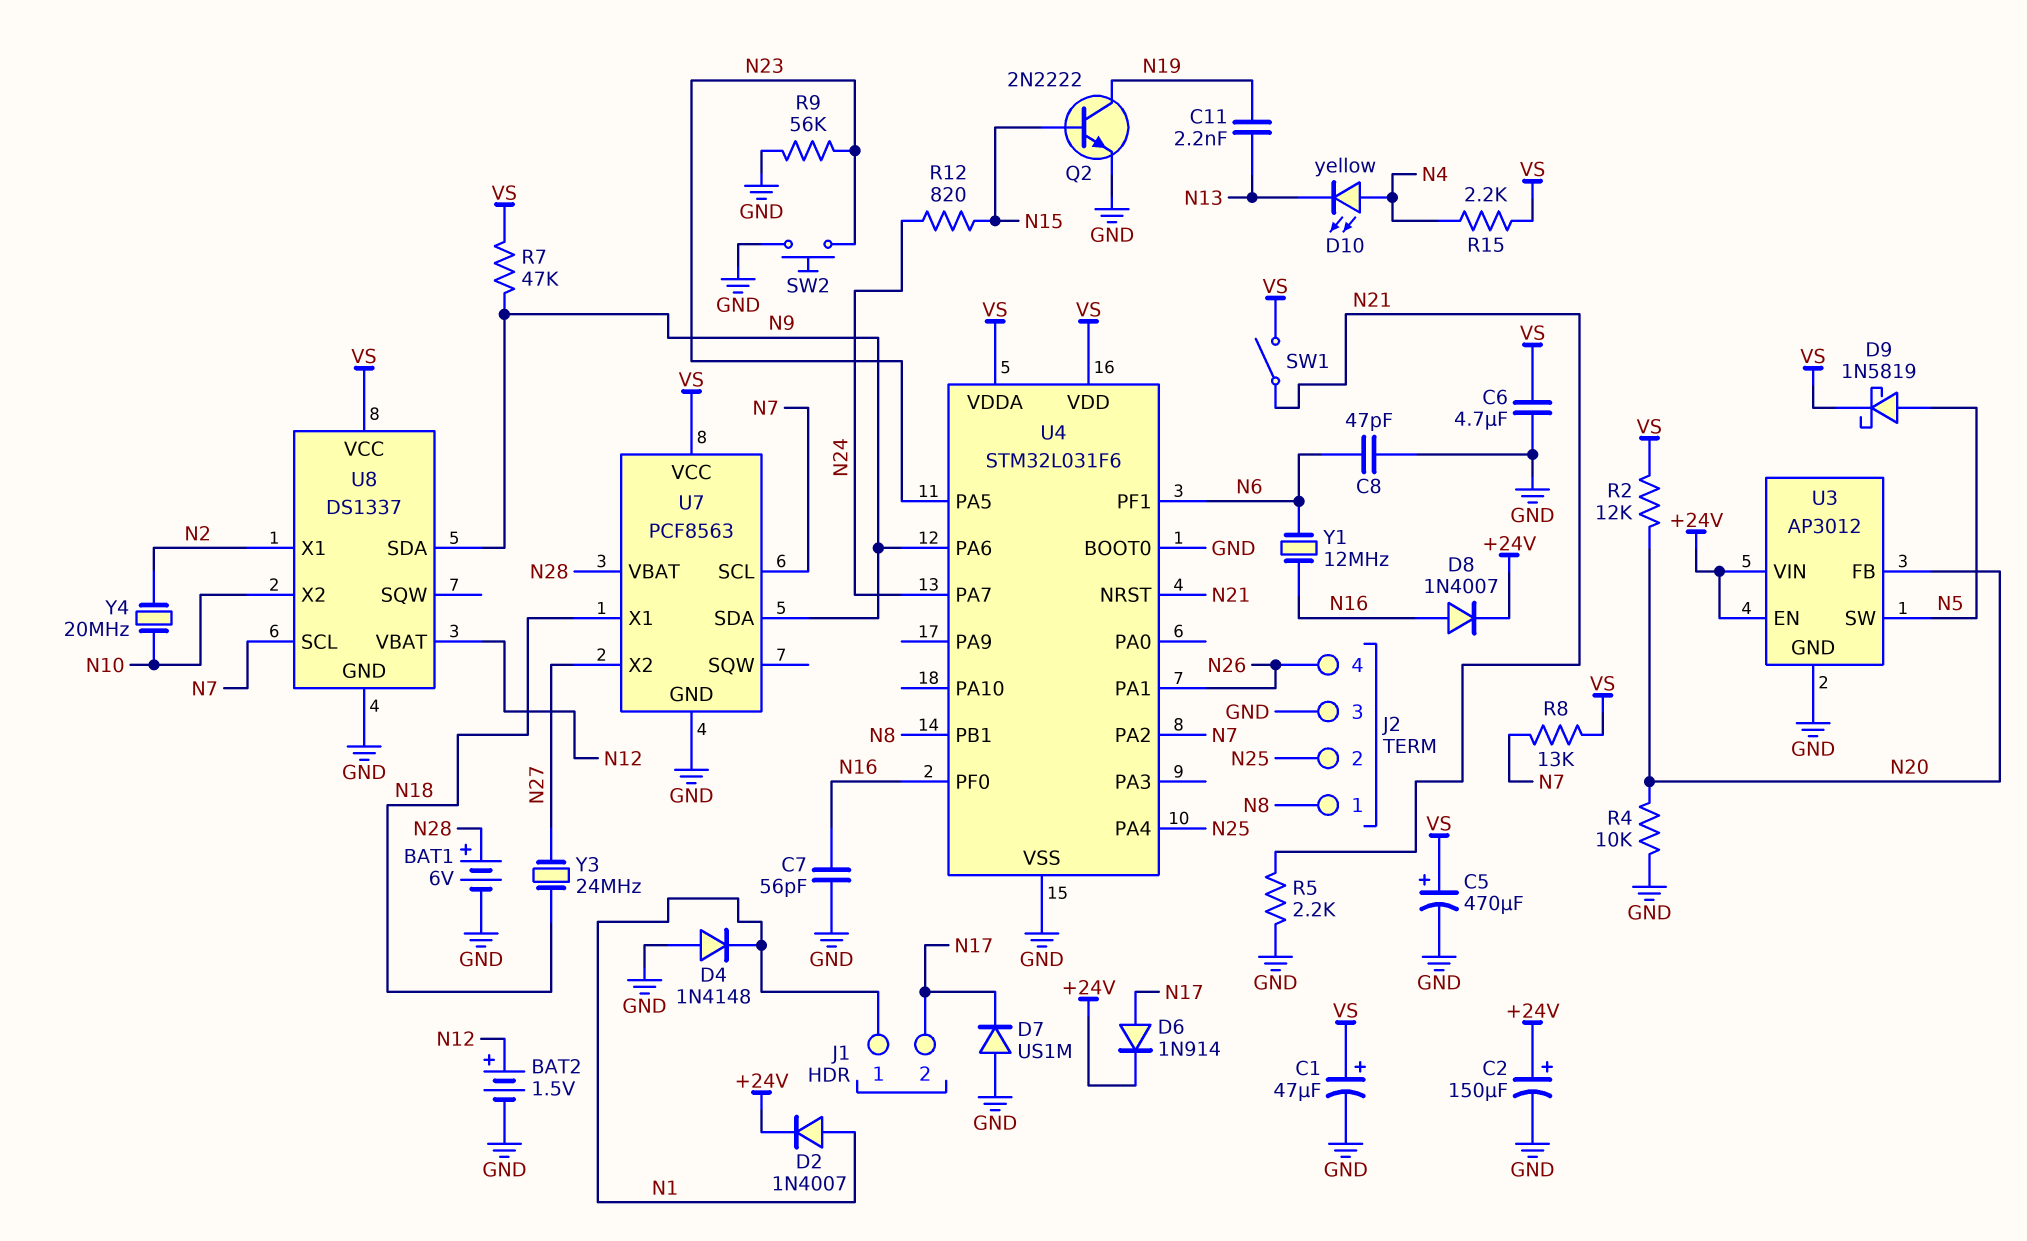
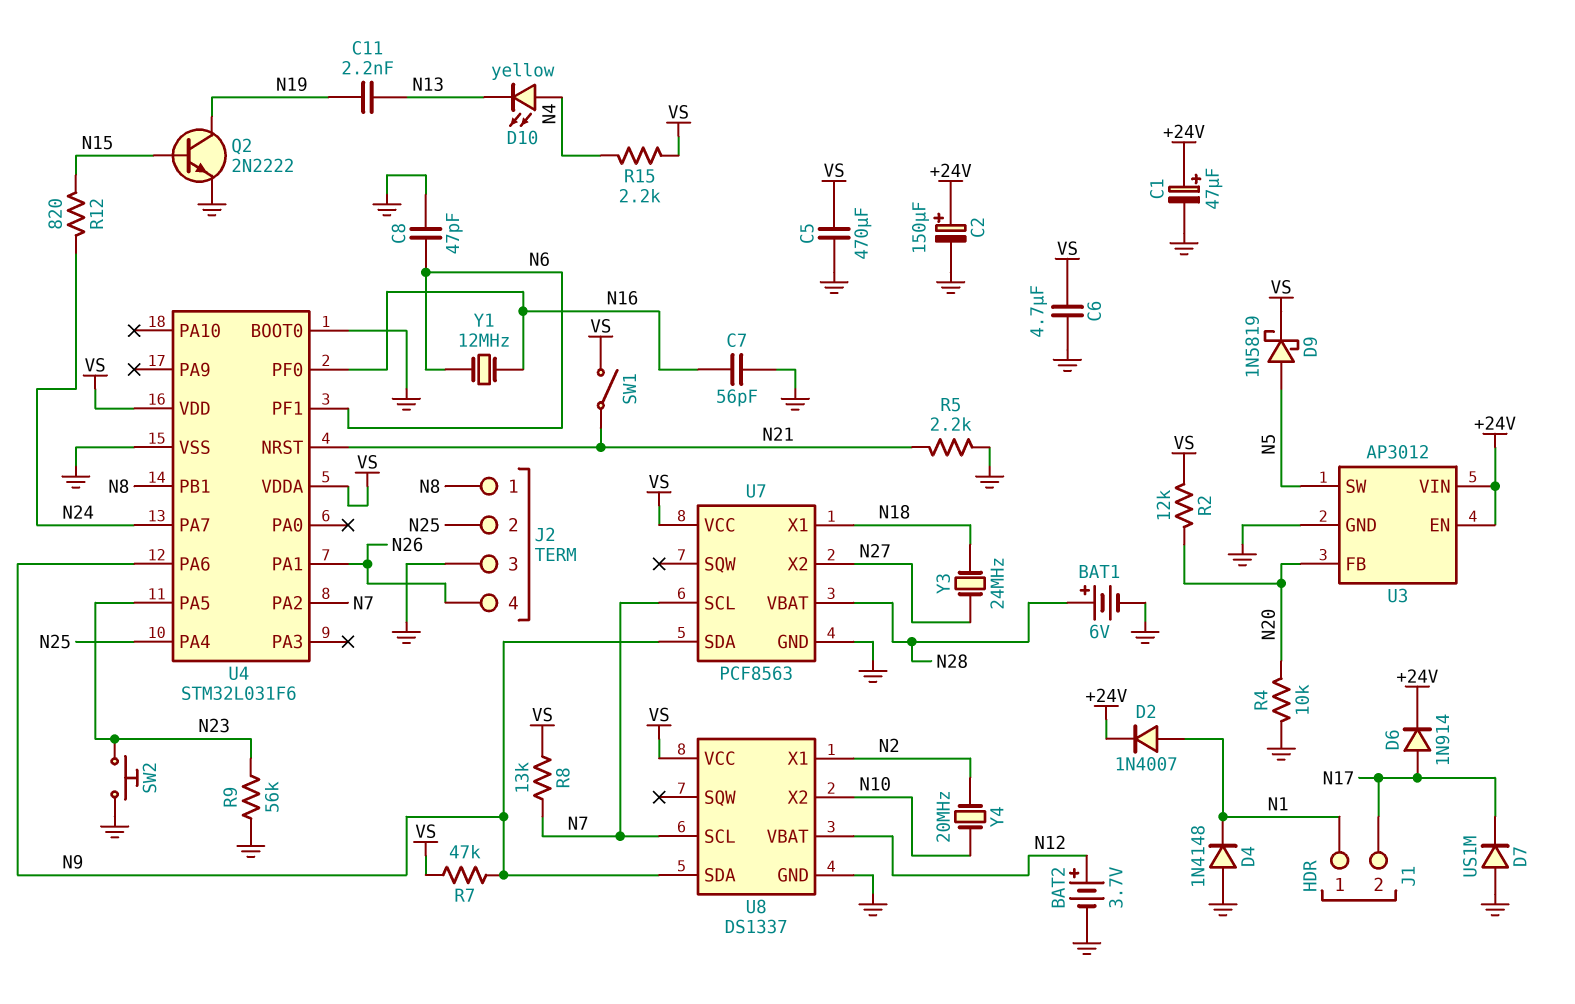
BAT2: 1.5V (plus N12, minus GND) -> 3.7V (plus N12, minus GND)
C1: 47uF (plus VS, minus GND) -> 47uF (plus +24V, minus GND)
C5: 470uF (plus VS, minus GND) -> 470uF (GND, VS)
D8: diode 1N4007 (A N16, K +24V) -> none

